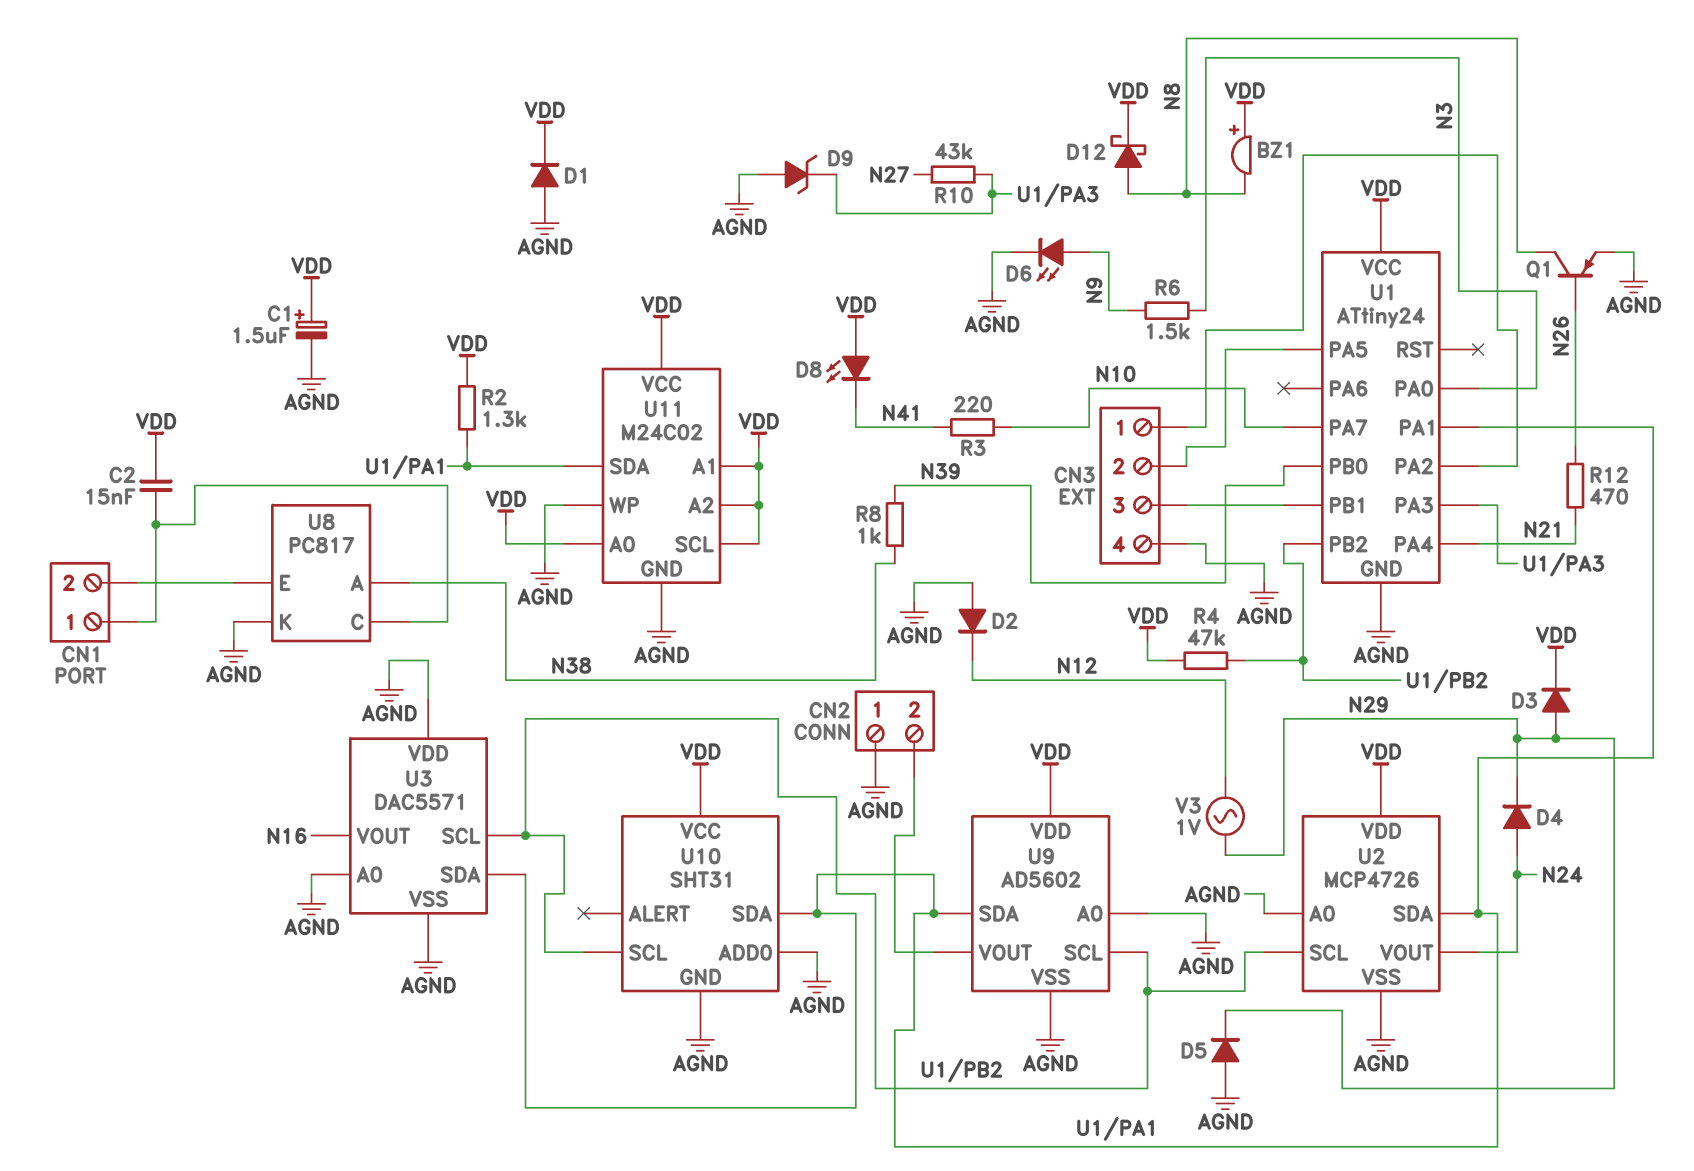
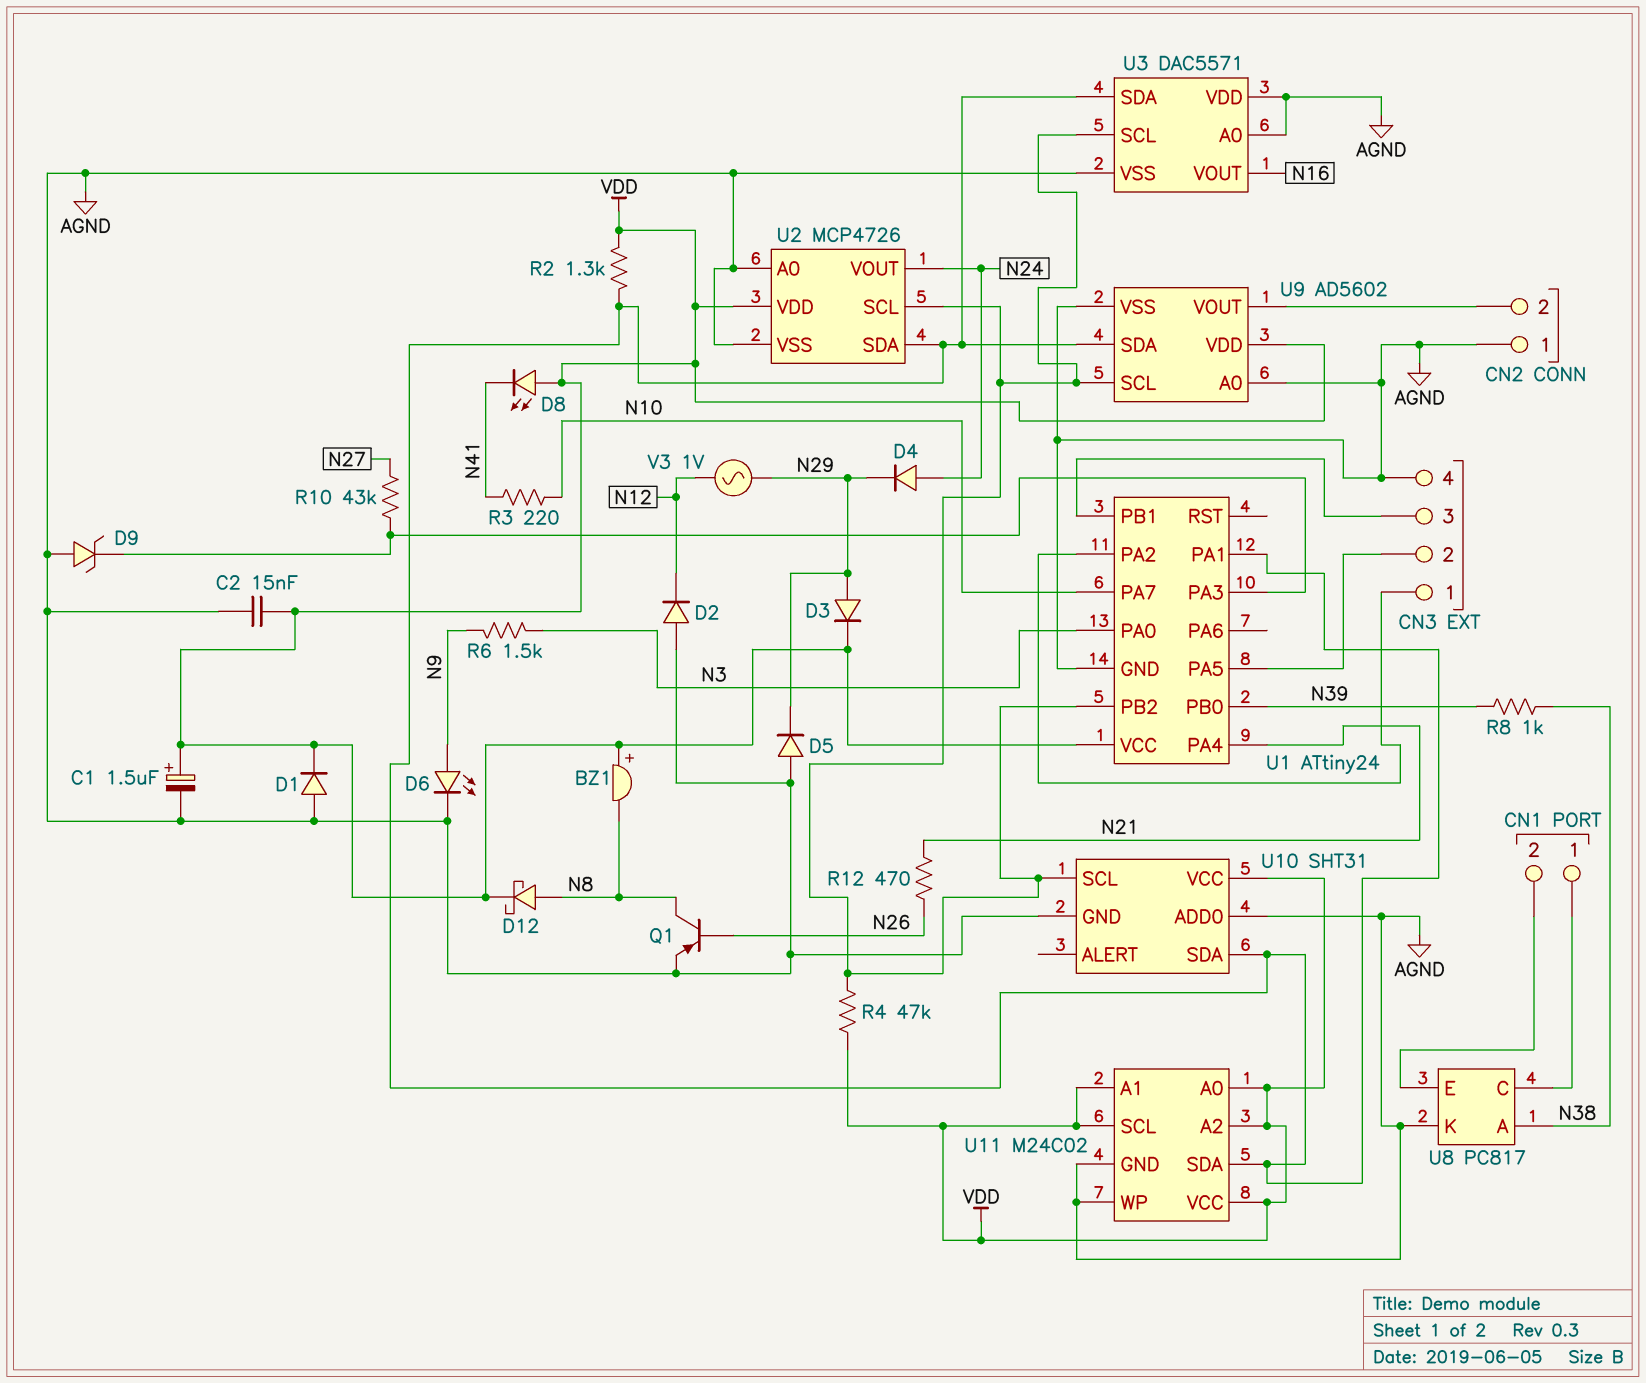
C2: 15nF (CN1/1, VDD) -> 15nF (AGND, VDD)

